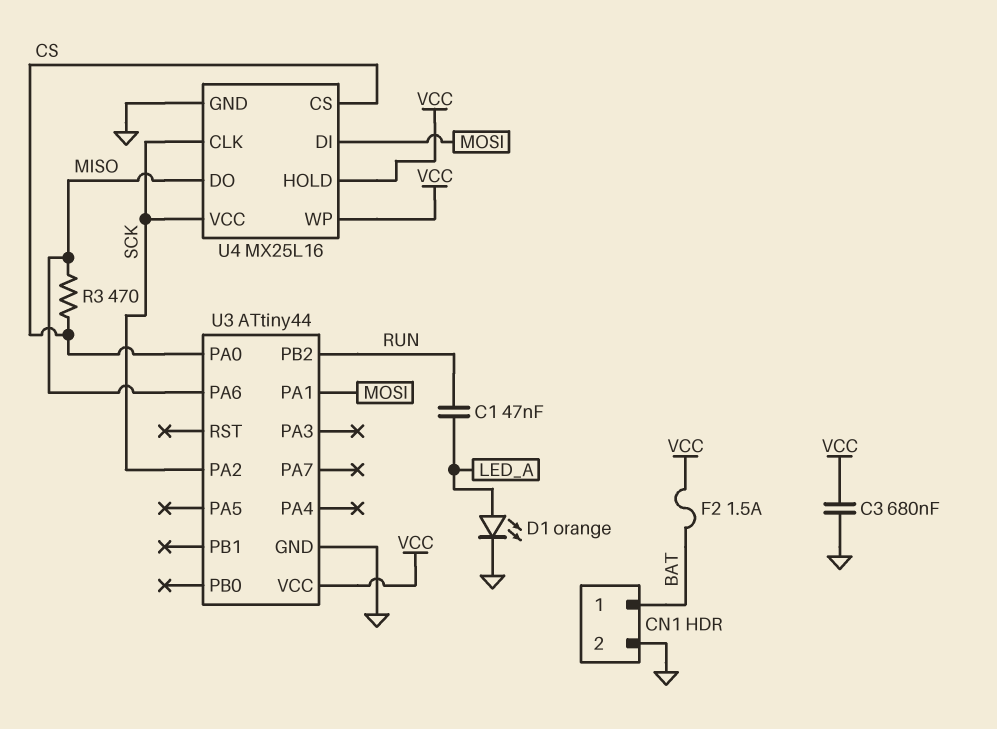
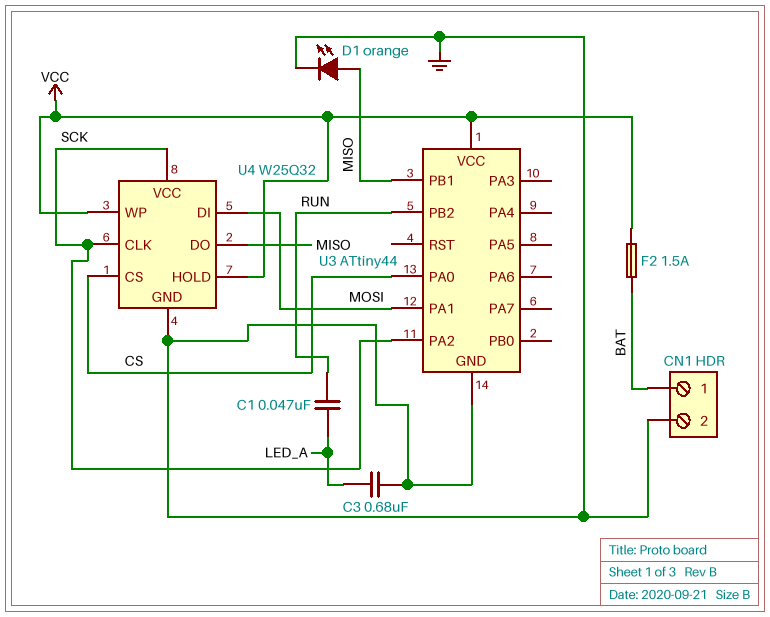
C3: 680nF (GND, VCC) -> 680nF (GND, LED_A)
D1: LED orange (A LED_A, K GND) -> LED orange (A MISO, K GND)
R3: 470 (CS, MISO) -> none
U3 pin PA6: MISO -> none
U3 pin PB1: none -> MISO
U4: MX25L16 -> W25Q32

